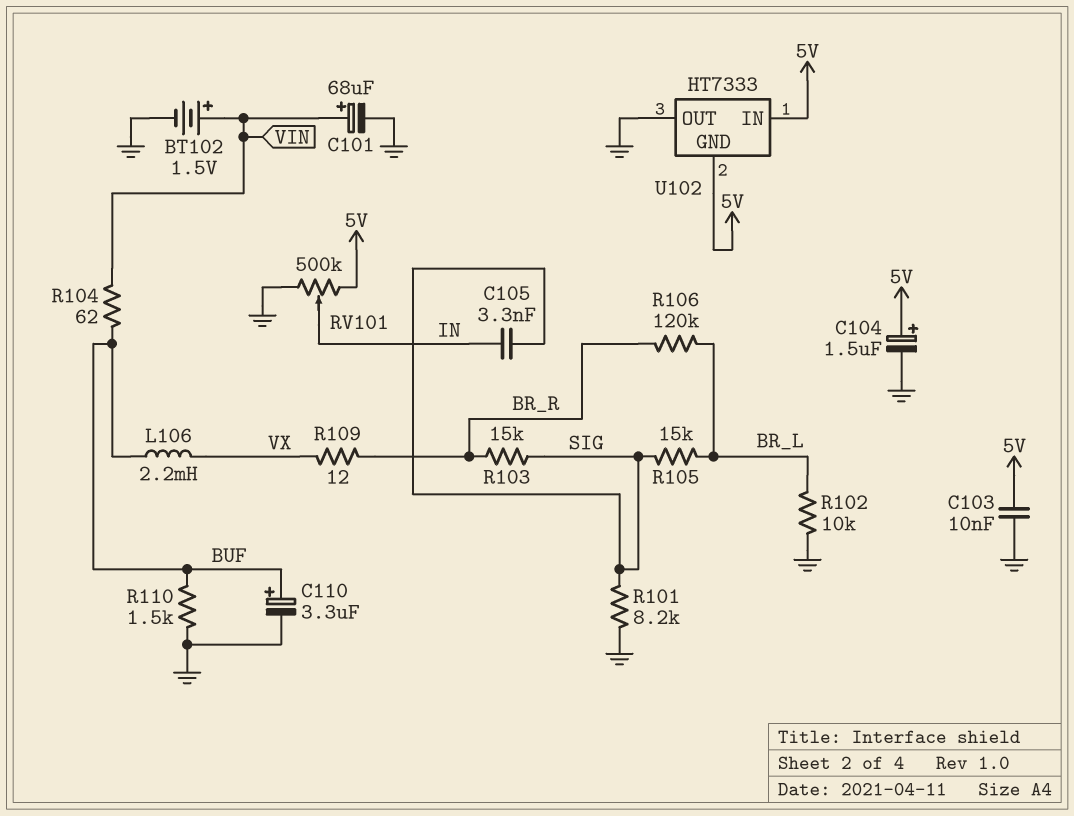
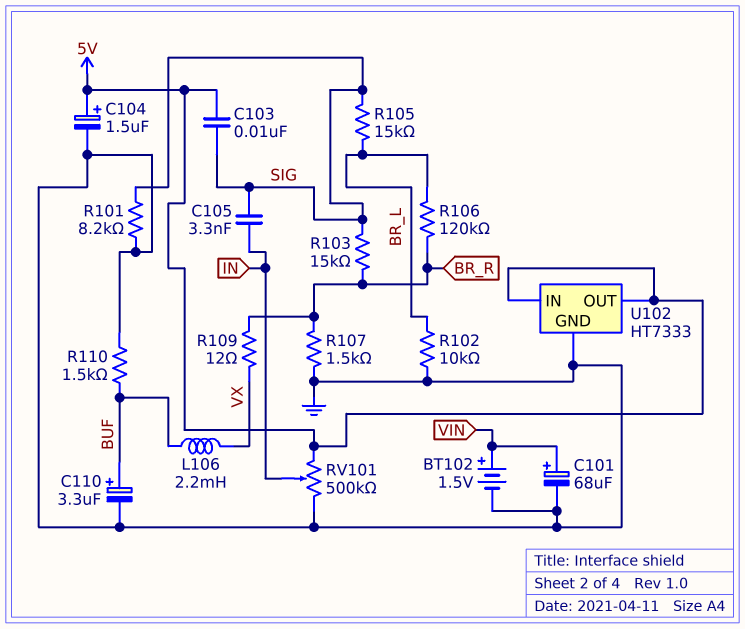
C103: 10nF (5V, GND) -> 10nF (5V, SIG)
R104: 62 (BUF, VIN) -> none
R107: none -> 1.5k (BR_R, GND)
U102 pin GND: 5V -> GND
U102 pin OUT: GND -> 5V

